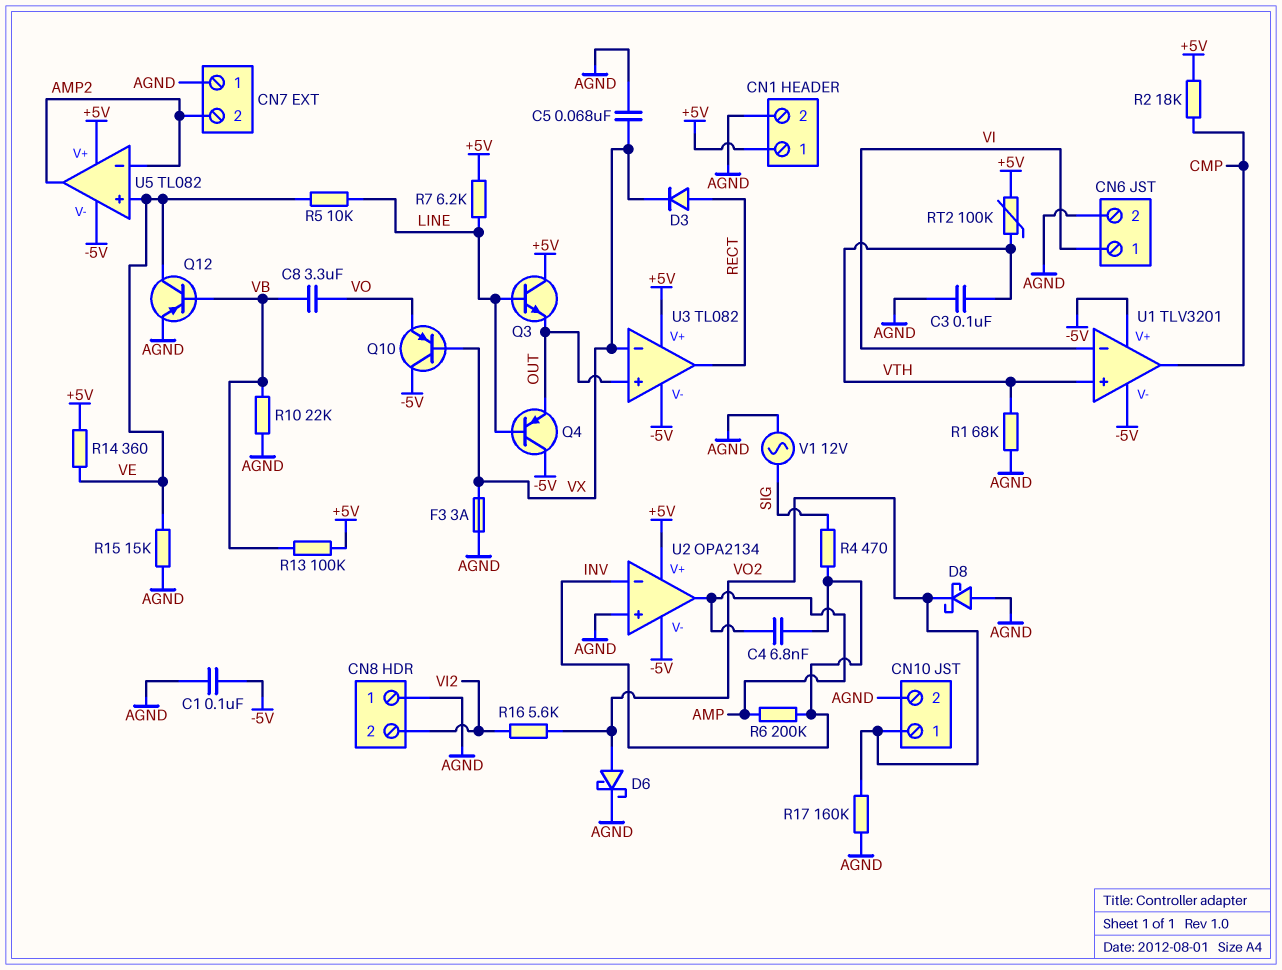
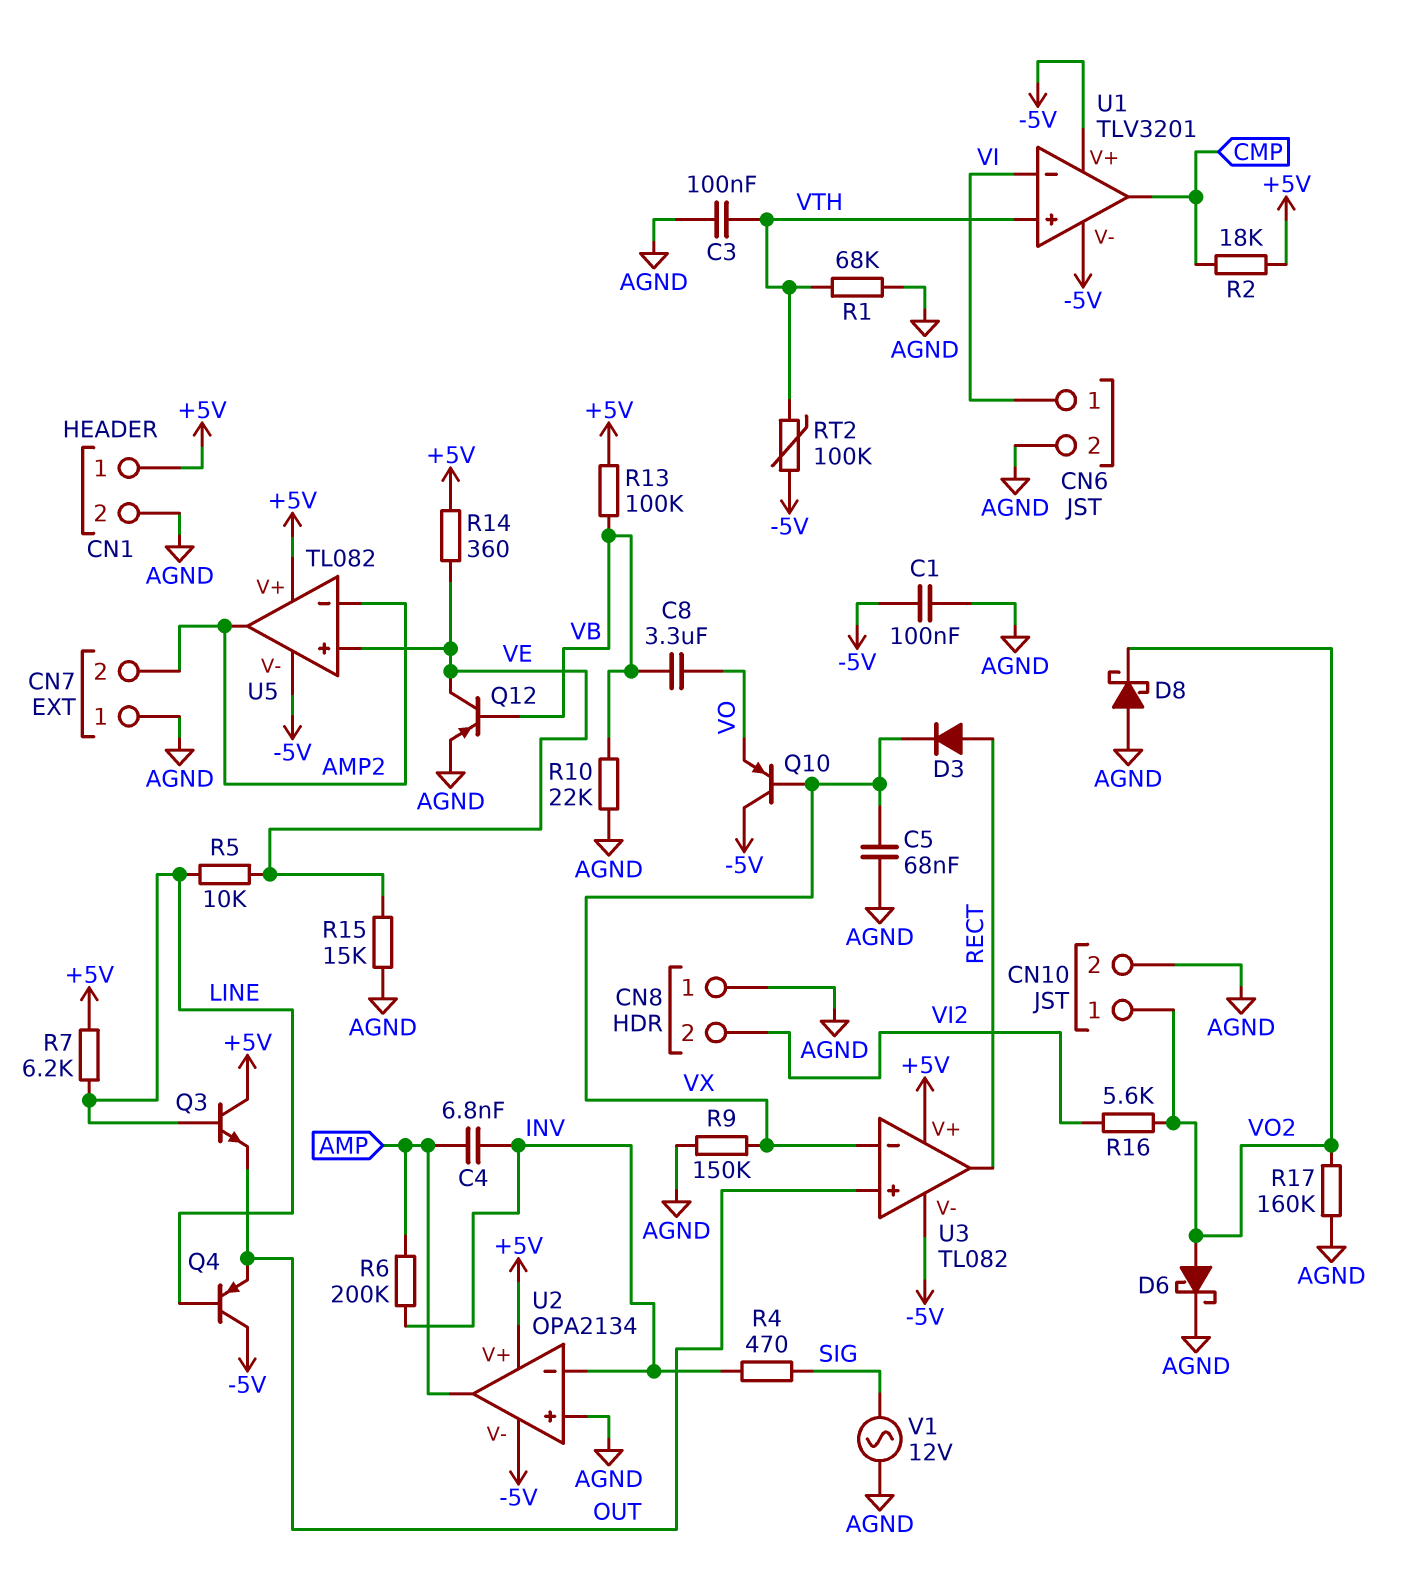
F3: 3A (AGND, VX) -> none
R9: none -> 150k (AGND, VX)
RT2: 100k (+5V, VTH) -> 100k (-5V, VTH)

